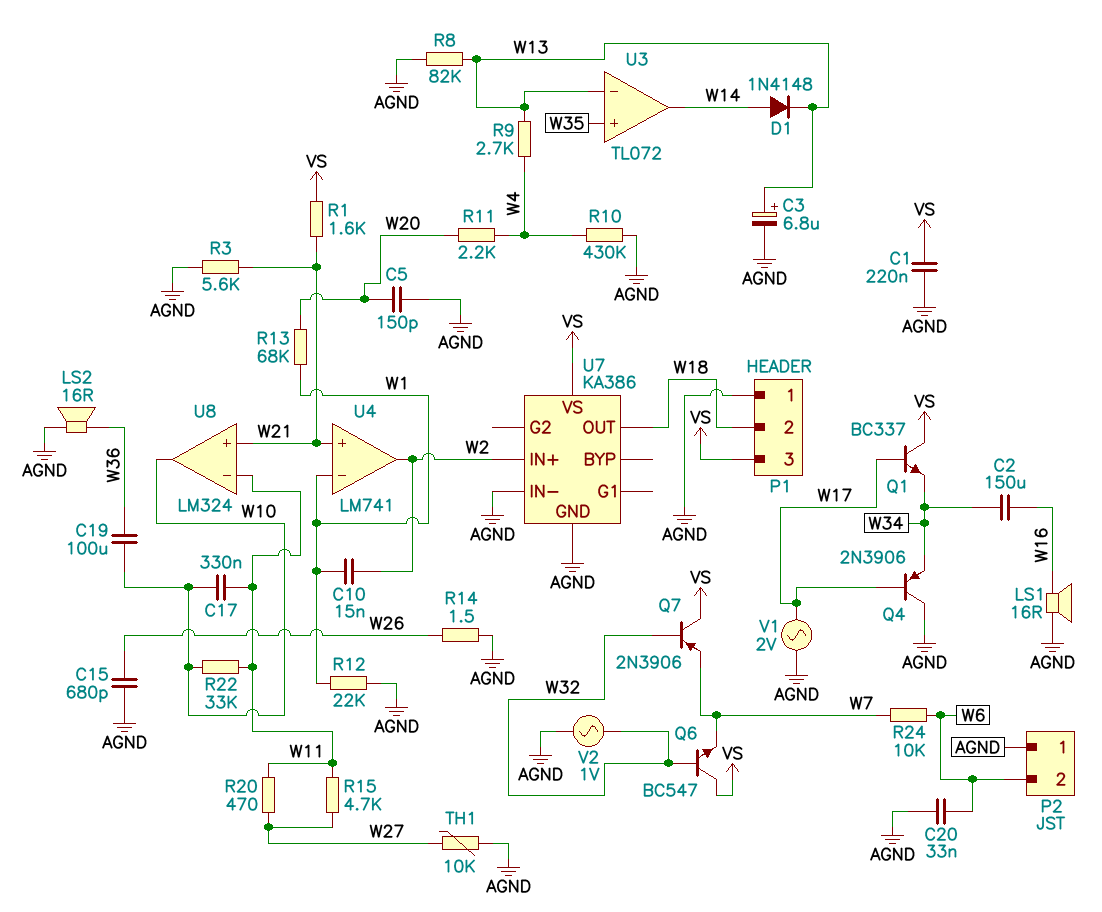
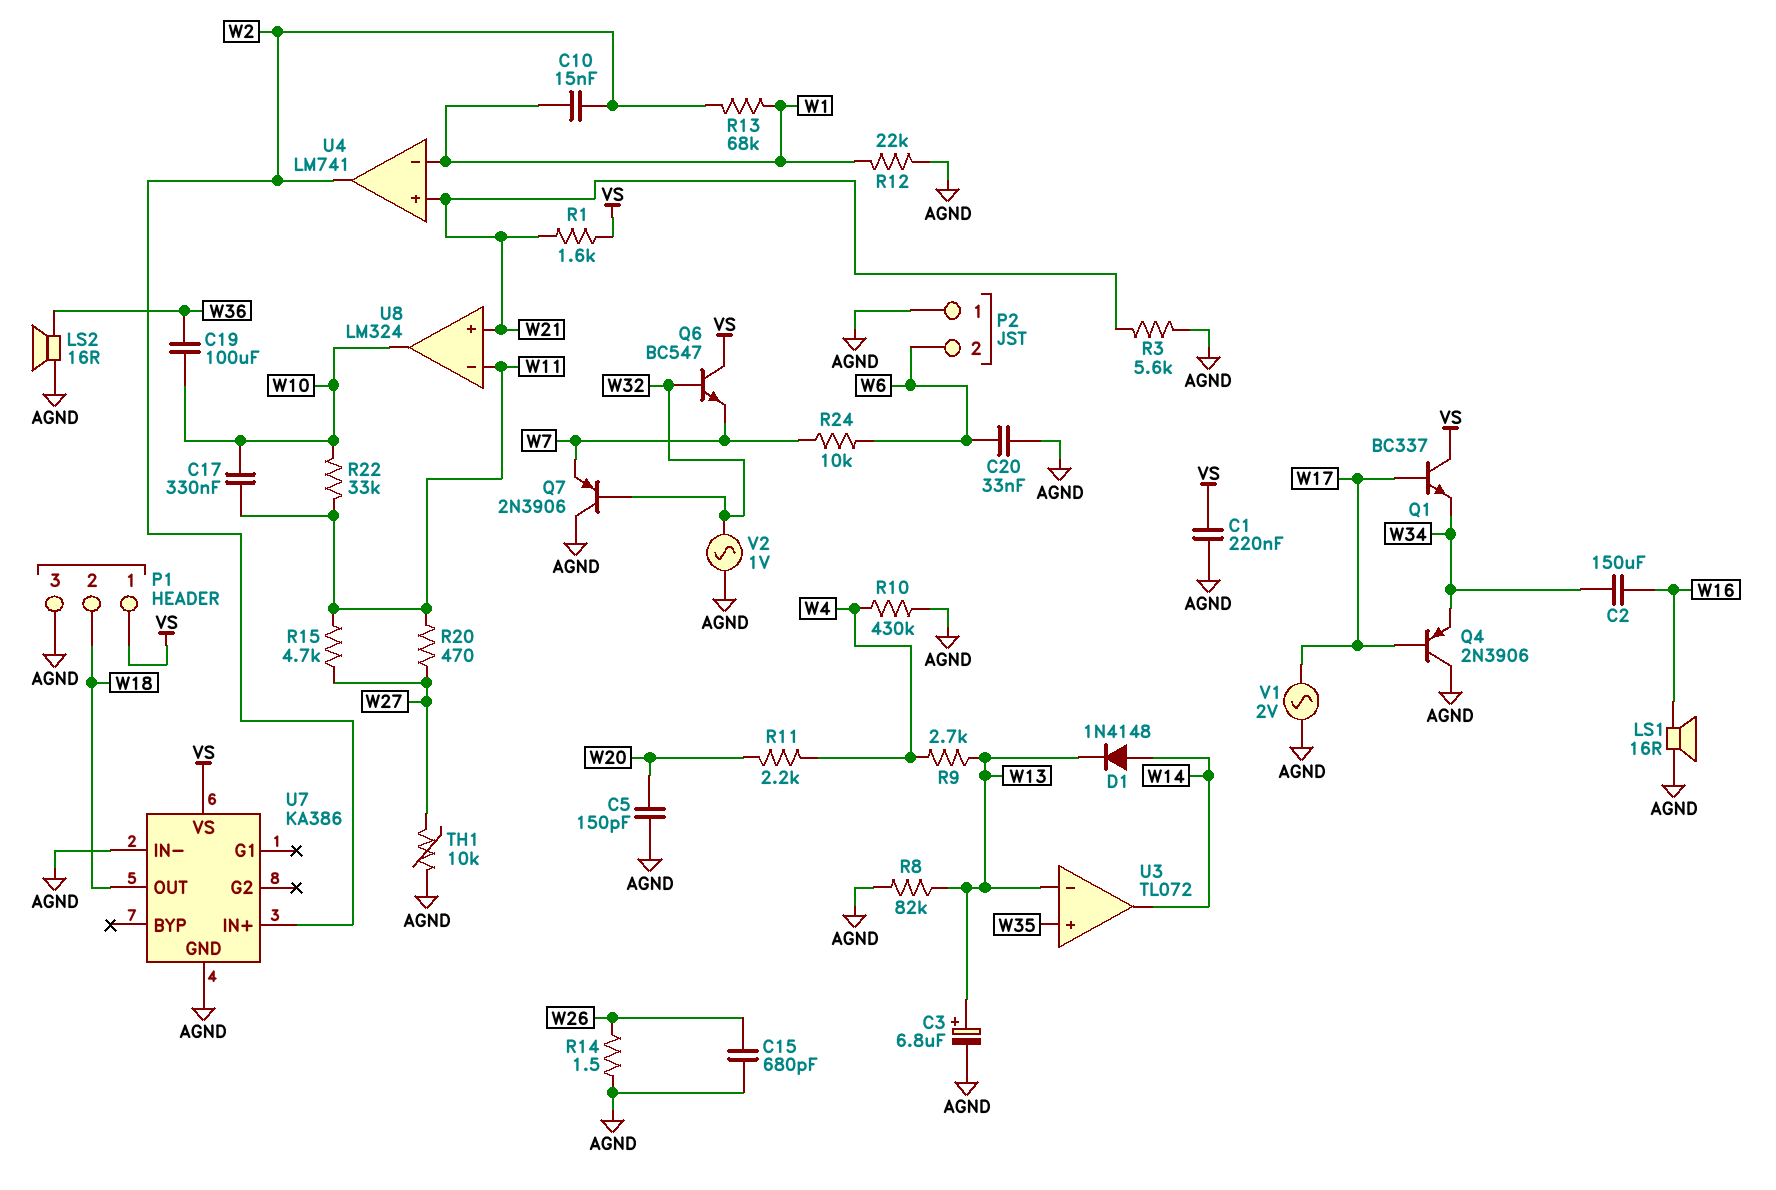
P1 pin 1: AGND -> VS
P1 pin 3: VS -> AGND
Q7: PNP 2N3906 (B W32, C VS, E W7) -> PNP 2N3906 (B W32, C AGND, E W7)
R13: 68k (W1, W20) -> 68k (W1, W2)

